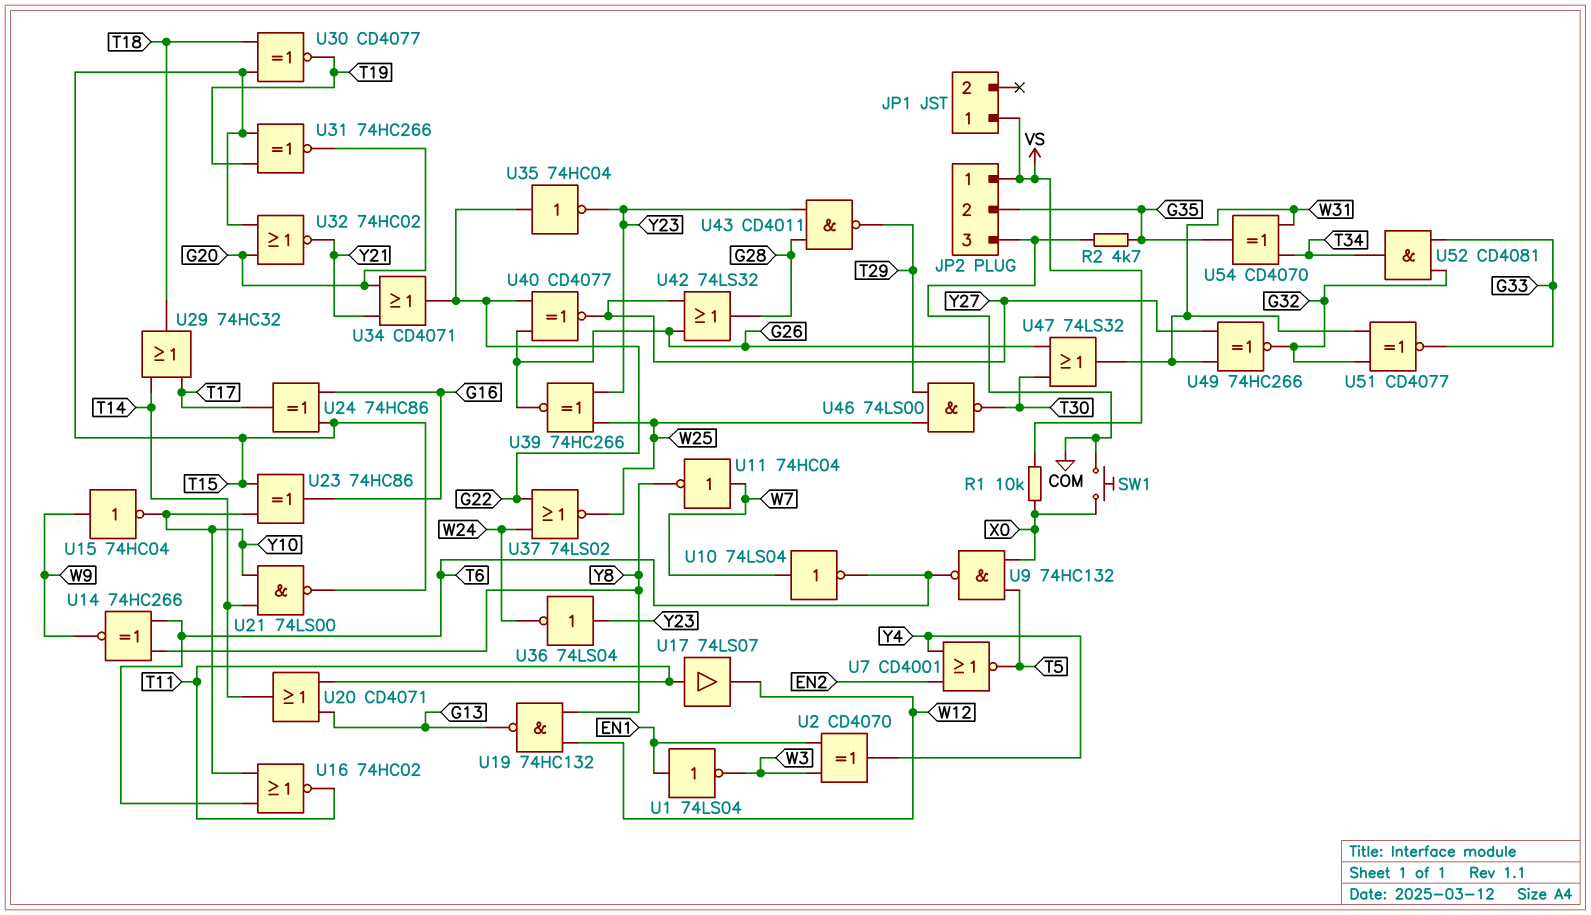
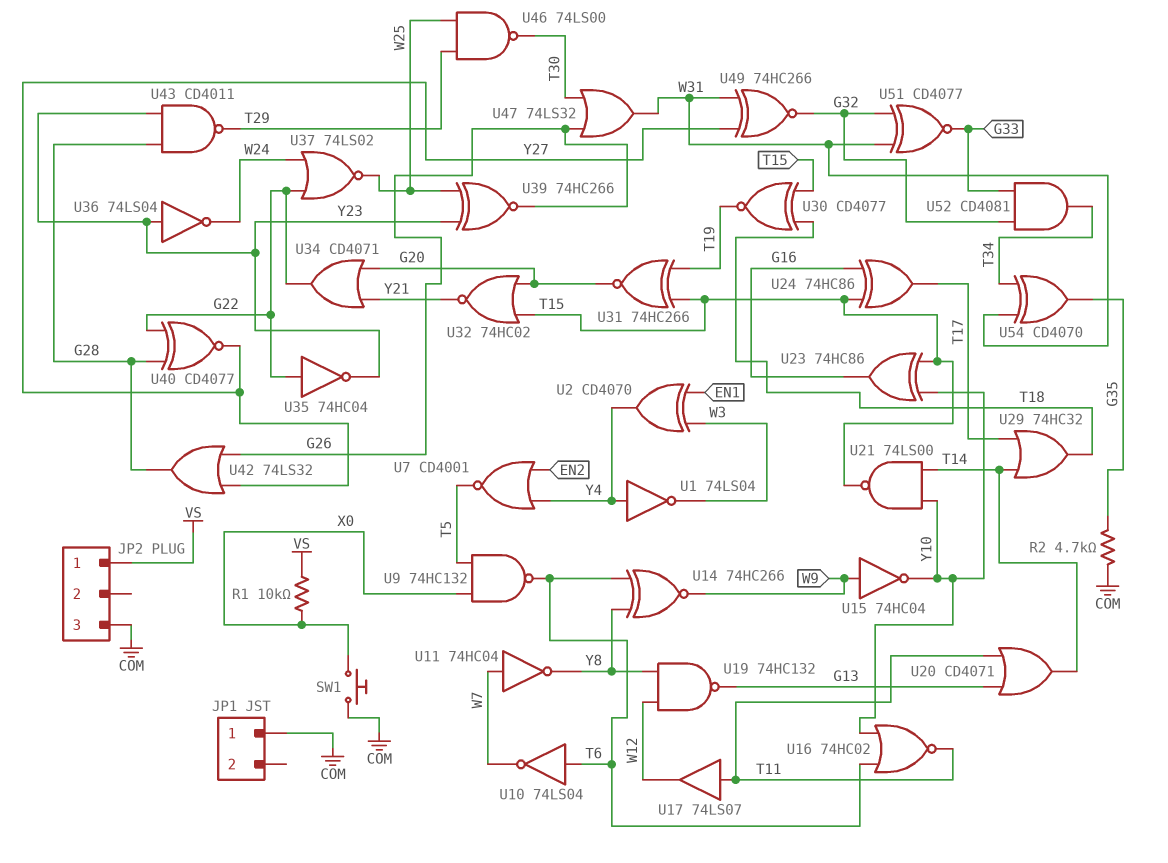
JP1 pin 1: VS -> COM
JP2 pin 2: G35 -> none
U1: NOT 74LS04 (in EN1, out W3) -> NOT 74LS04 (in Y4, out W3)
U10: NOT 74LS04 (in W7, out T6) -> NOT 74LS04 (in T6, out W7)
U40: XNOR CD4077 (in G22, in G26, out Y27) -> XNOR CD4077 (in G22, in G28, out Y27)

